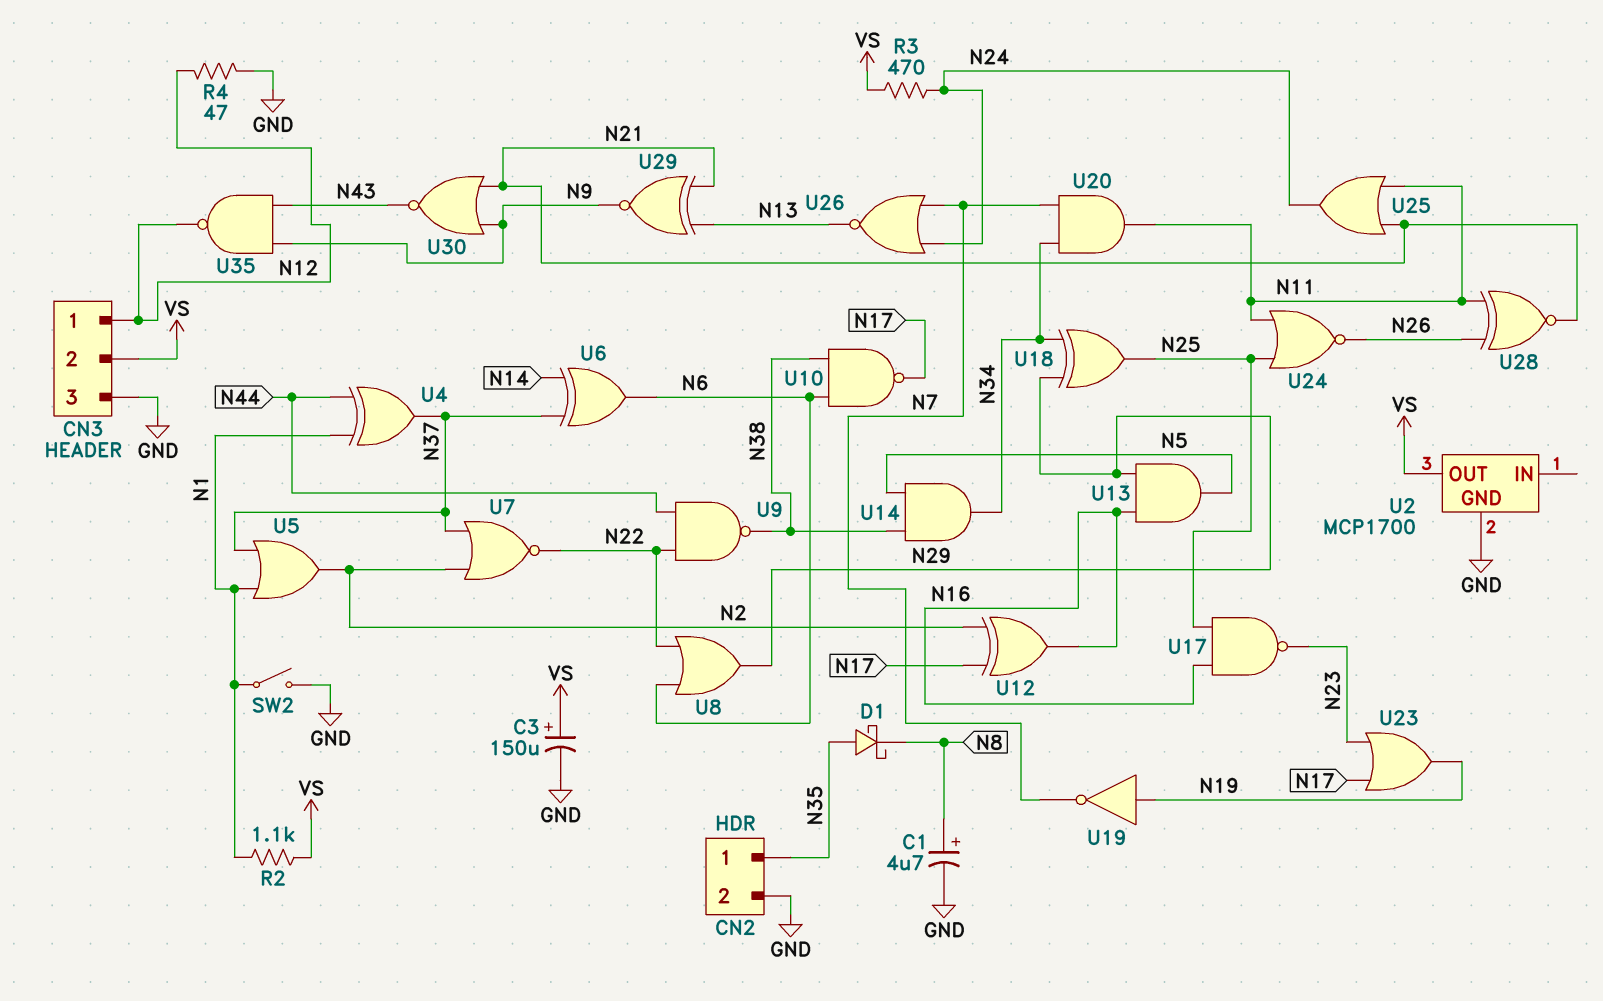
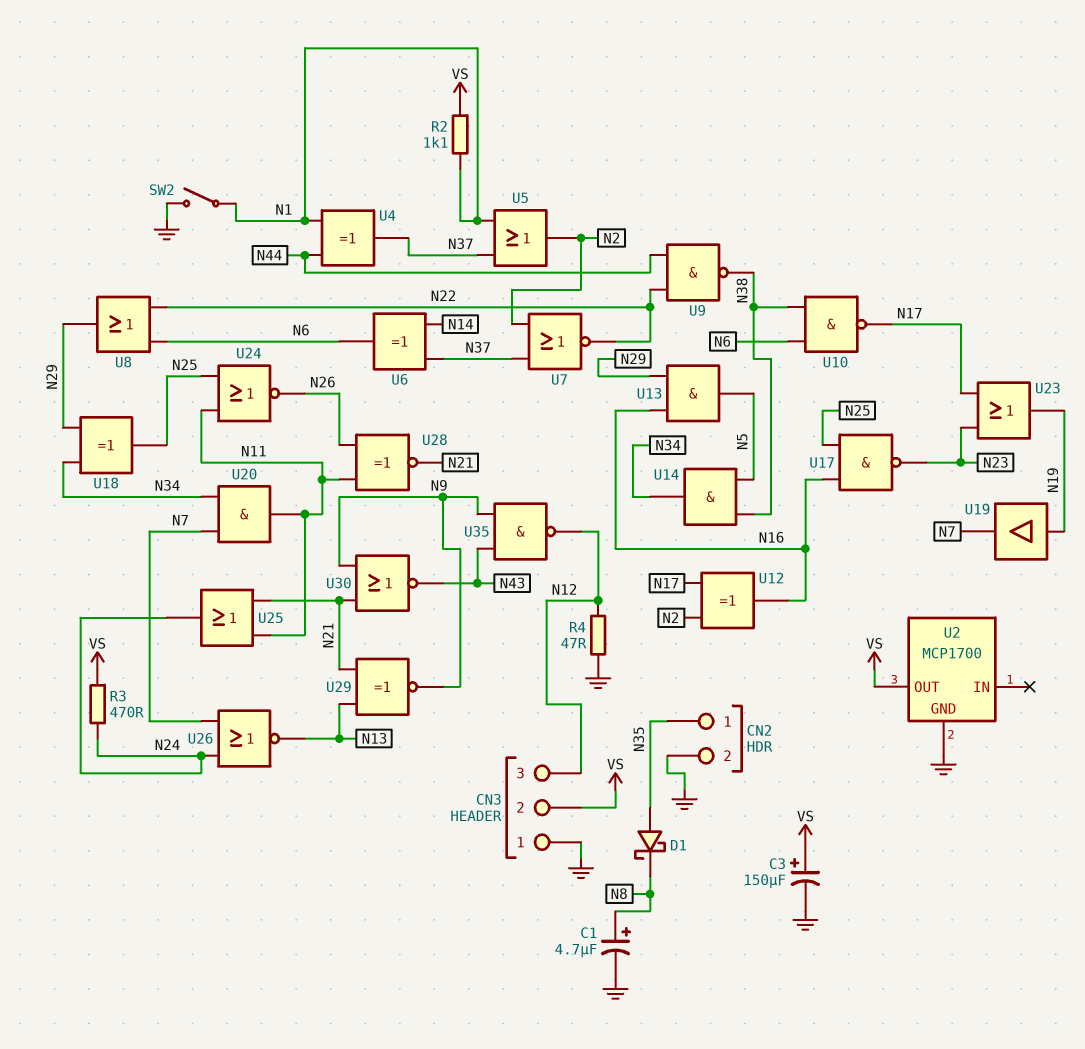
CN3 pin 1: N12 -> GND
CN3 pin 3: GND -> N12
U19: NOT (in N19, out N7) -> buffer (in N19, out N7)

